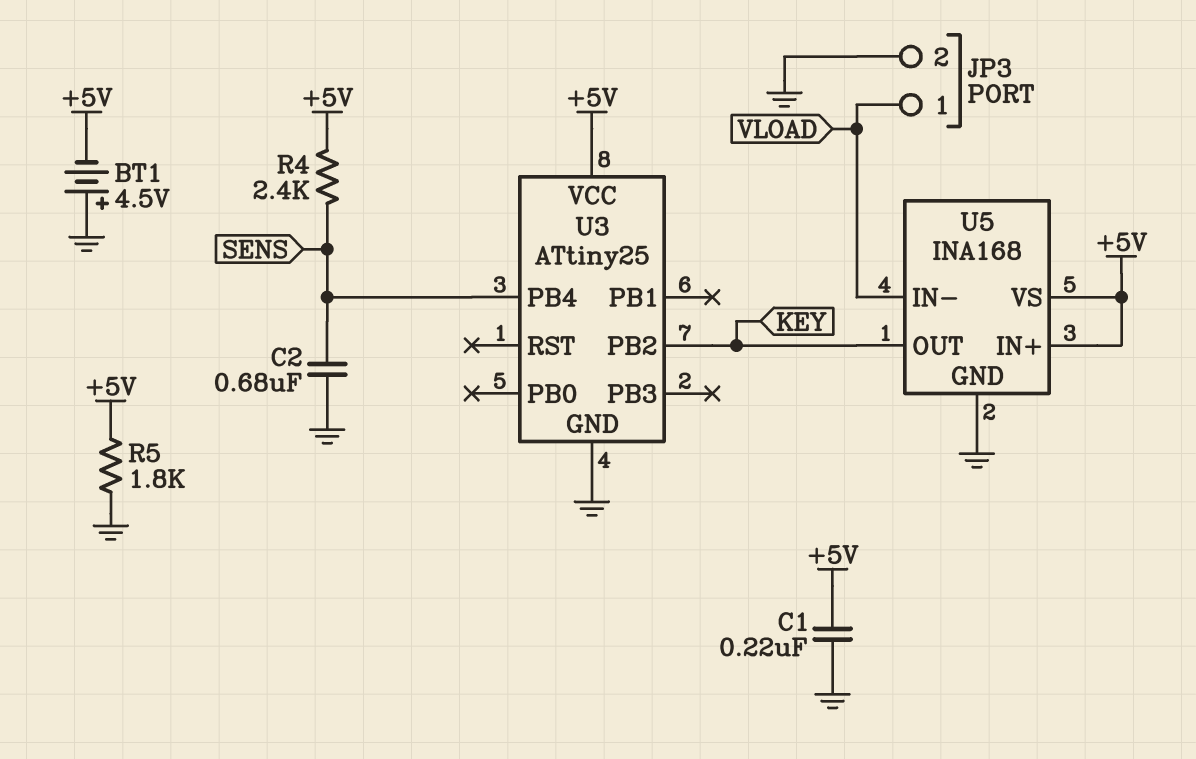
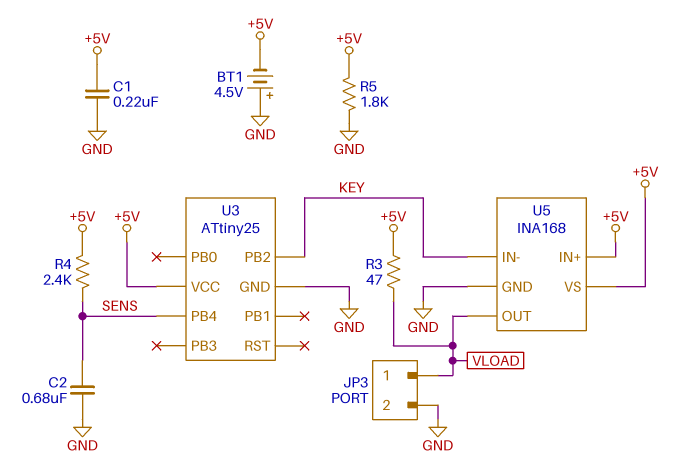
R3: none -> 47 (+5V, VLOAD)
U5 pin IN-: VLOAD -> KEY
U5 pin OUT: KEY -> VLOAD

